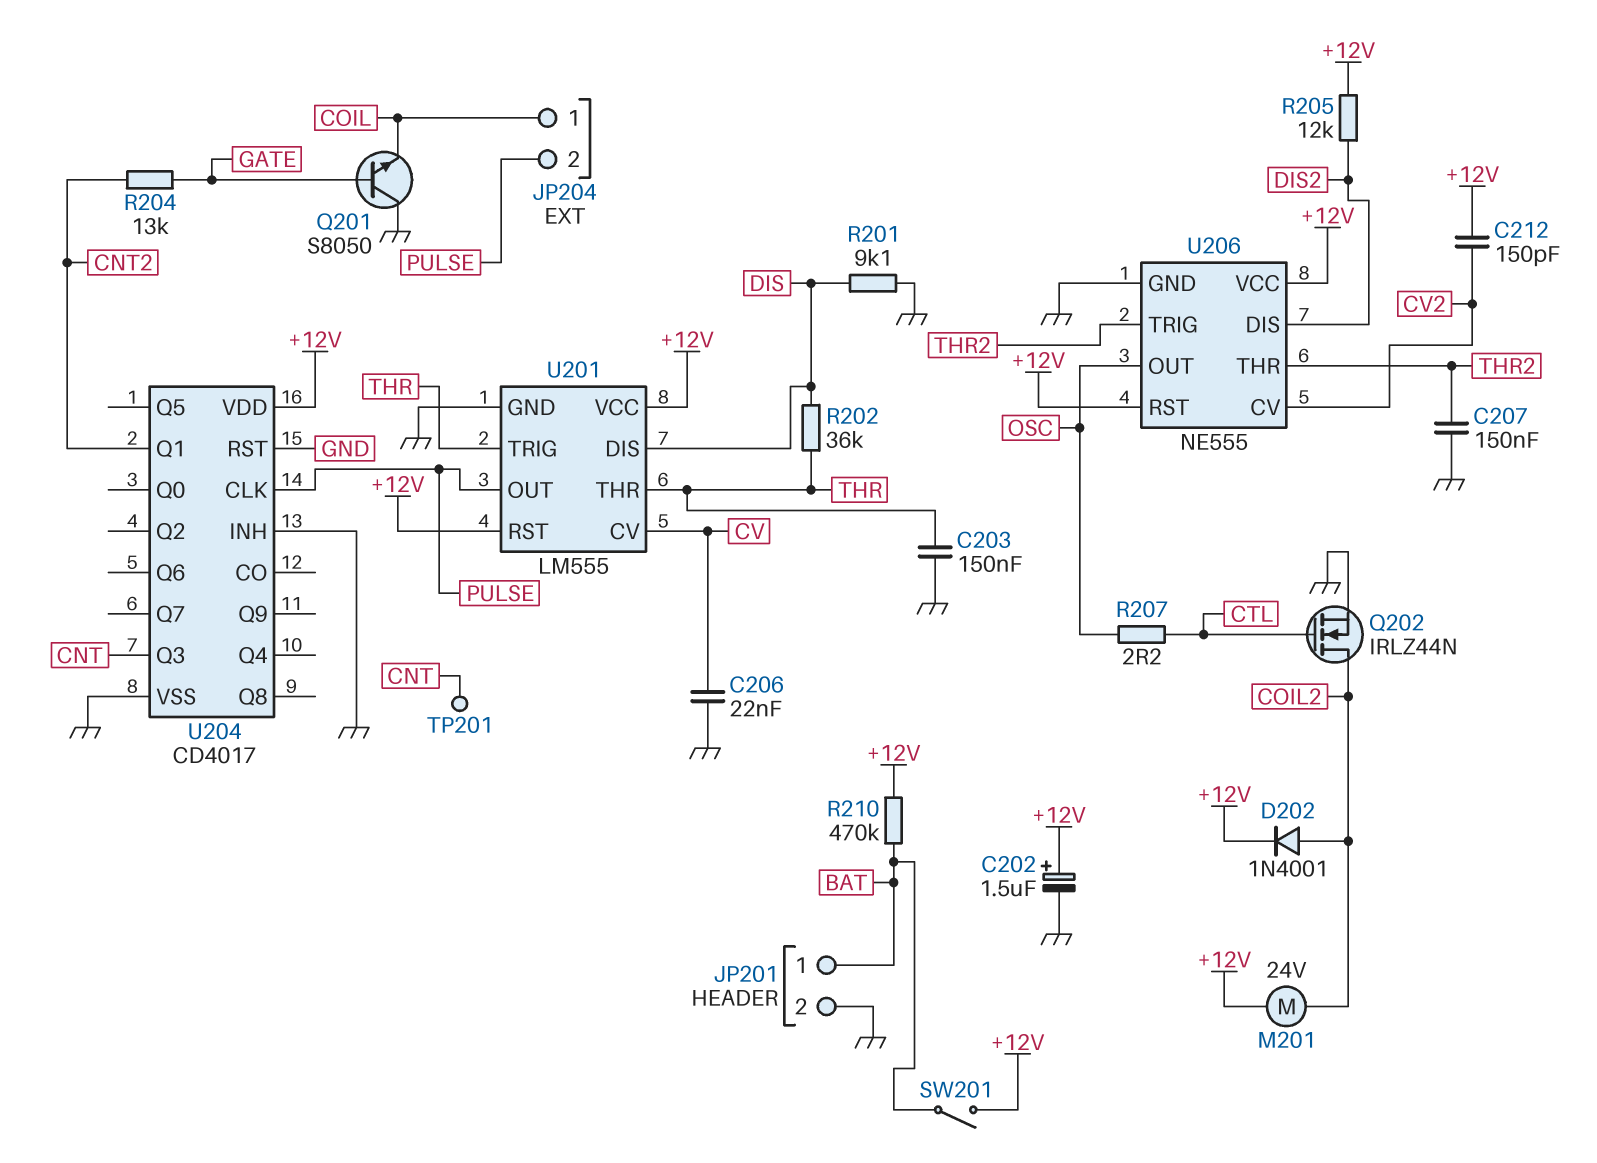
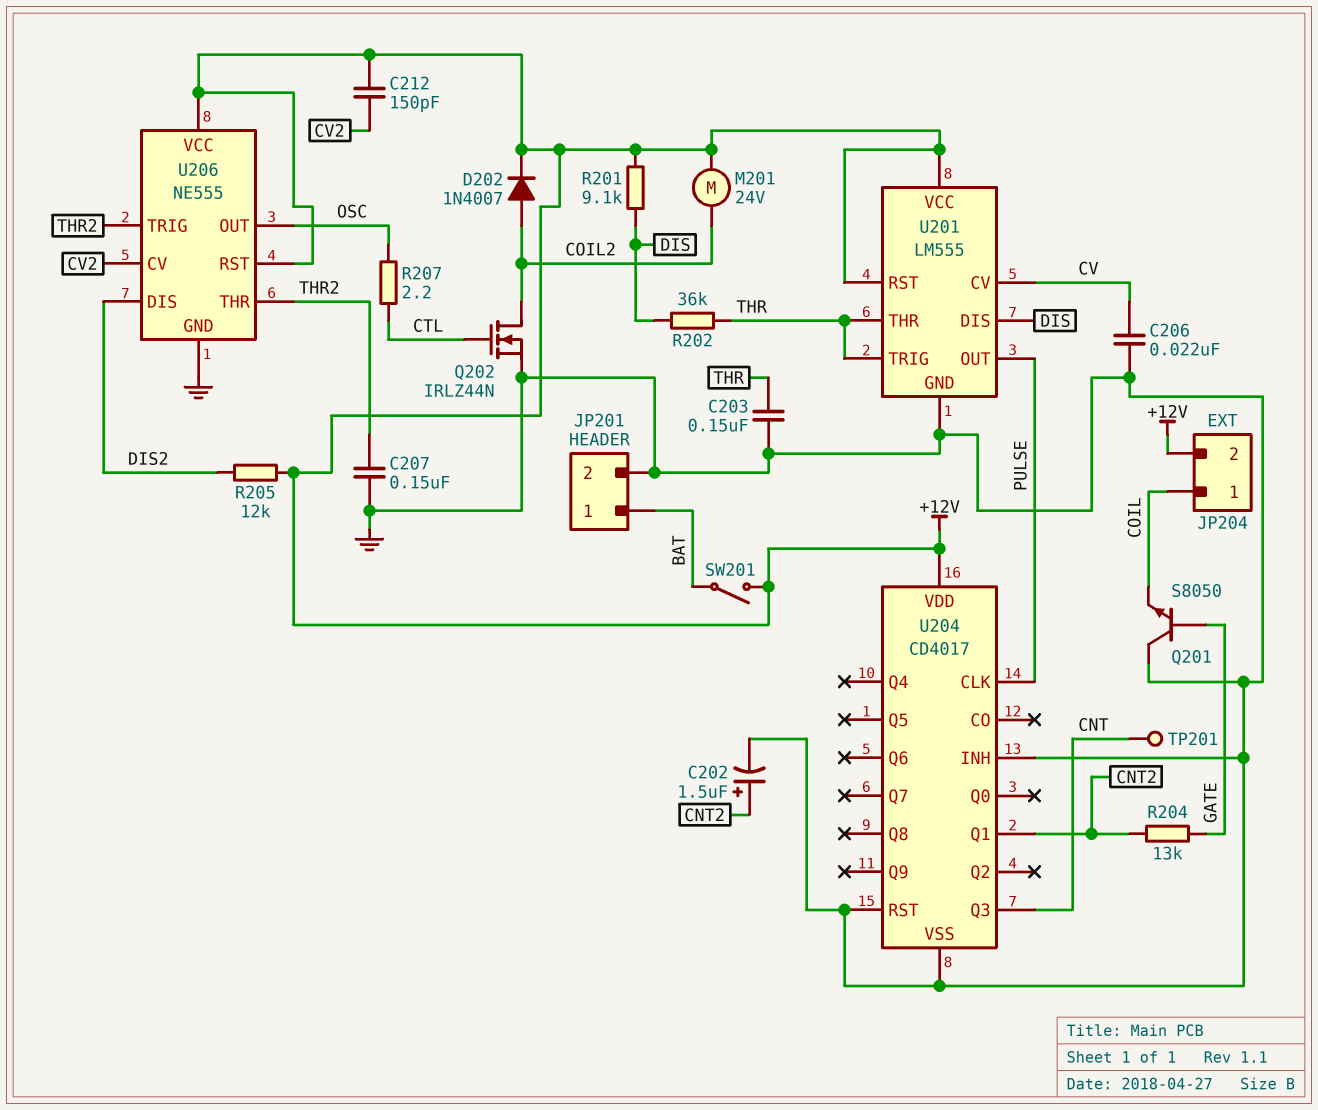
C202: 1.5uF (plus +12V, minus GND) -> 1.5uF (plus CNT2, minus GND)
D202: diode 1N4001 (A COIL2, K +12V) -> diode 1N4007 (A COIL2, K +12V)
JP204 pin 2: PULSE -> +12V
R201: 9.1k (DIS, GND) -> 9.1k (+12V, DIS)
R210: 470k (+12V, BAT) -> none

